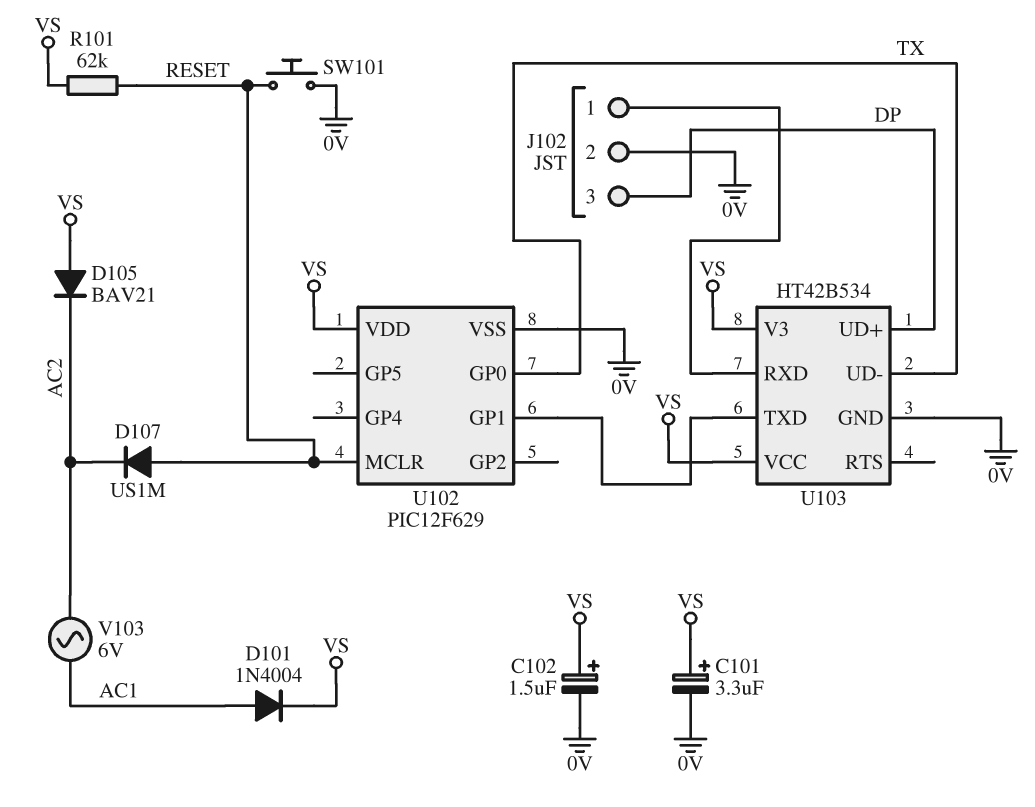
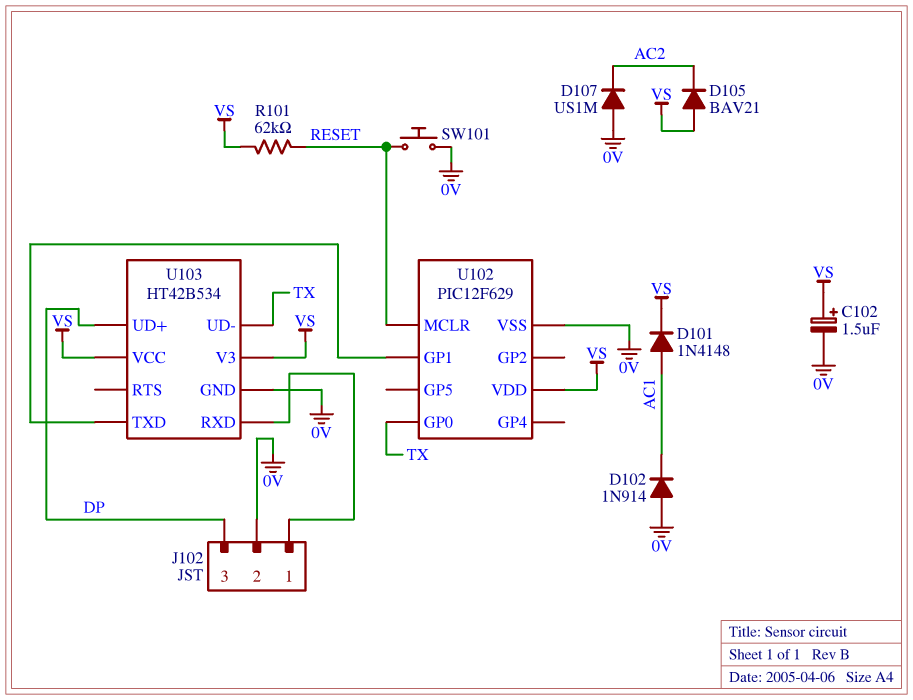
C101: 3.3uF (plus VS, minus 0V) -> none
D101: diode 1N4004 (A AC1, K VS) -> diode 1N4148 (A AC1, K VS)
D102: none -> diode 1N914 (A 0V, K AC1)
D107: diode US1M (A RESET, K AC2) -> diode US1M (A 0V, K AC2)
V103: AC 6V (AC1, AC2) -> none

